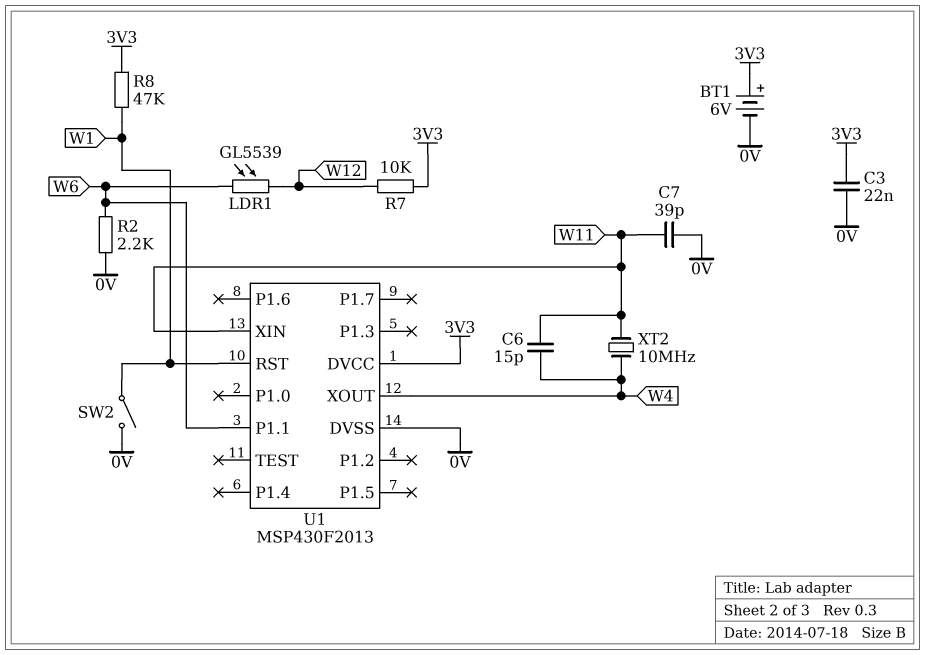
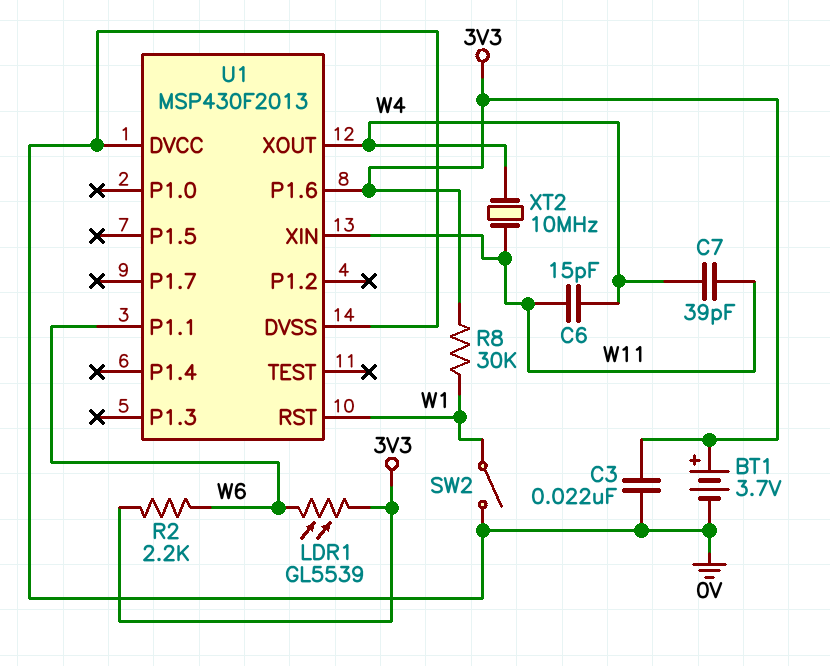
BT1: 6V (plus 3V3, minus 0V) -> 3.7V (plus 3V3, minus 0V)
C7: 39pF (0V, W11) -> 39pF (W4, W11)
LDR1: GL5539 (W6, W12) -> GL5539 (3V3, W6)
R2: 2.2k (0V, W6) -> 2.2k (3V3, W6)
R7: 10k (3V3, W12) -> none
R8: 47k (3V3, W1) -> 30k (3V3, W1)
U1 pin DVCC: 3V3 -> 0V
U1 pin P1.6: none -> 3V3

